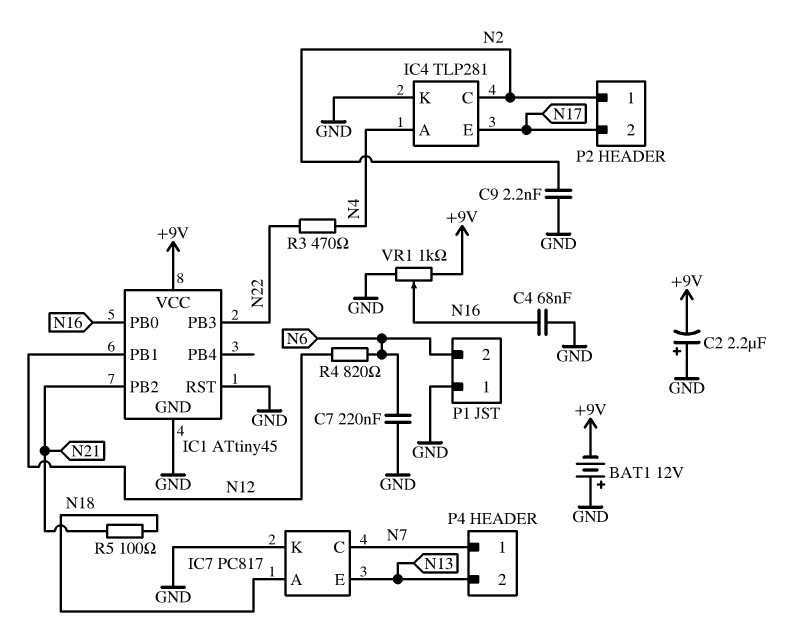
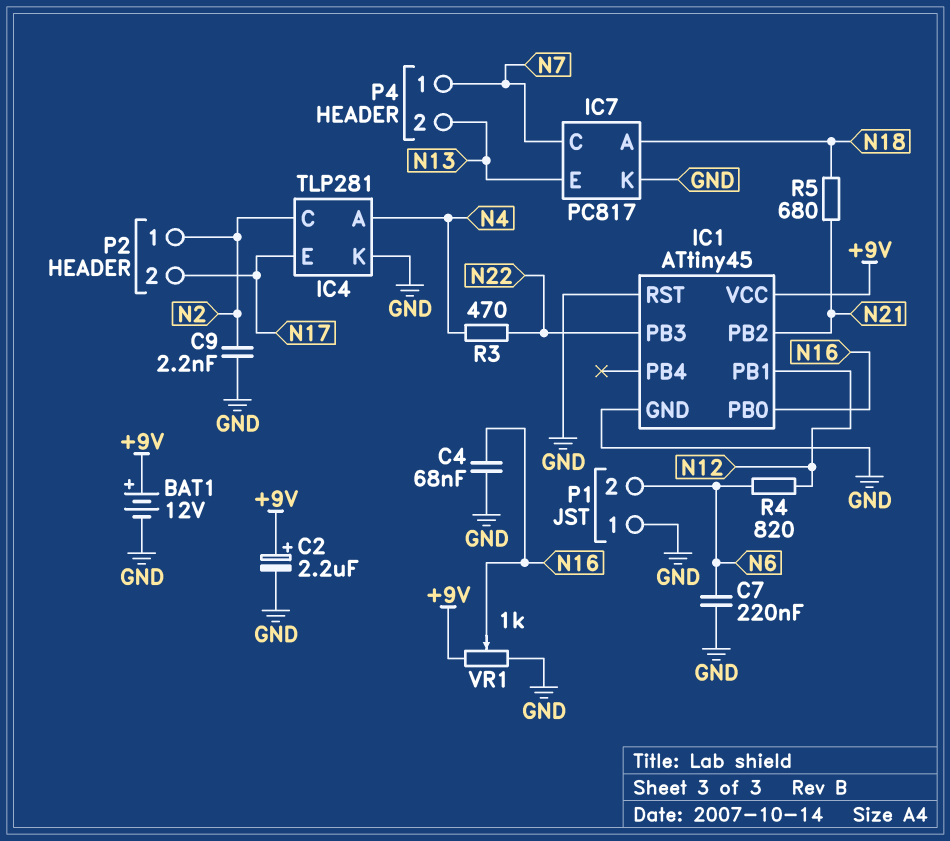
BAT1: 12V (plus GND, minus +9V) -> 12V (plus +9V, minus GND)
C2: 2.2uF (plus GND, minus +9V) -> 2.2uF (plus +9V, minus GND)
R5: 100 (N18, N21) -> 680 (N18, N21)

